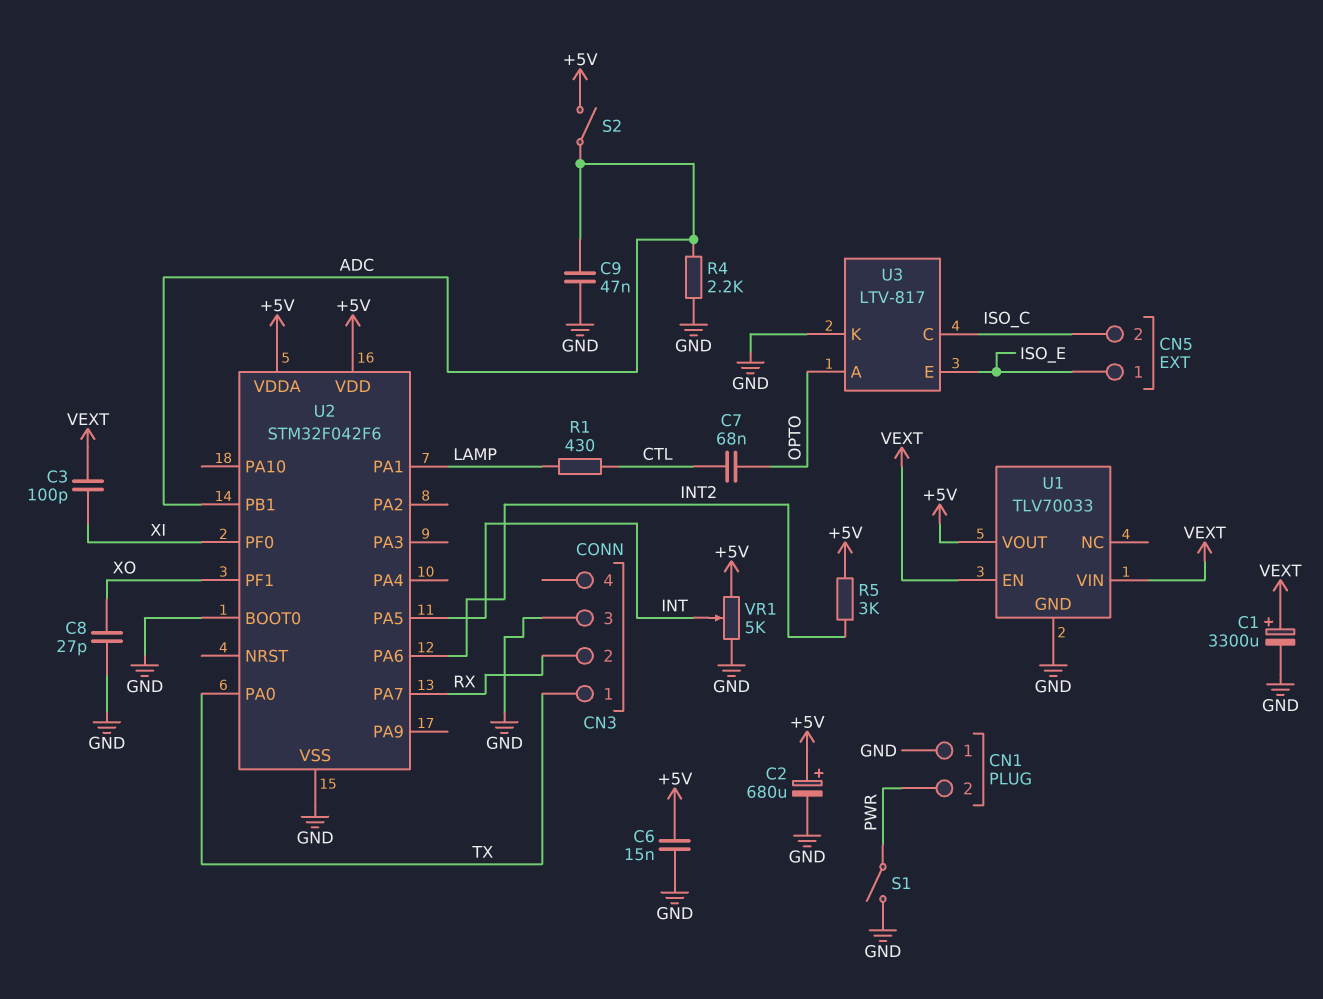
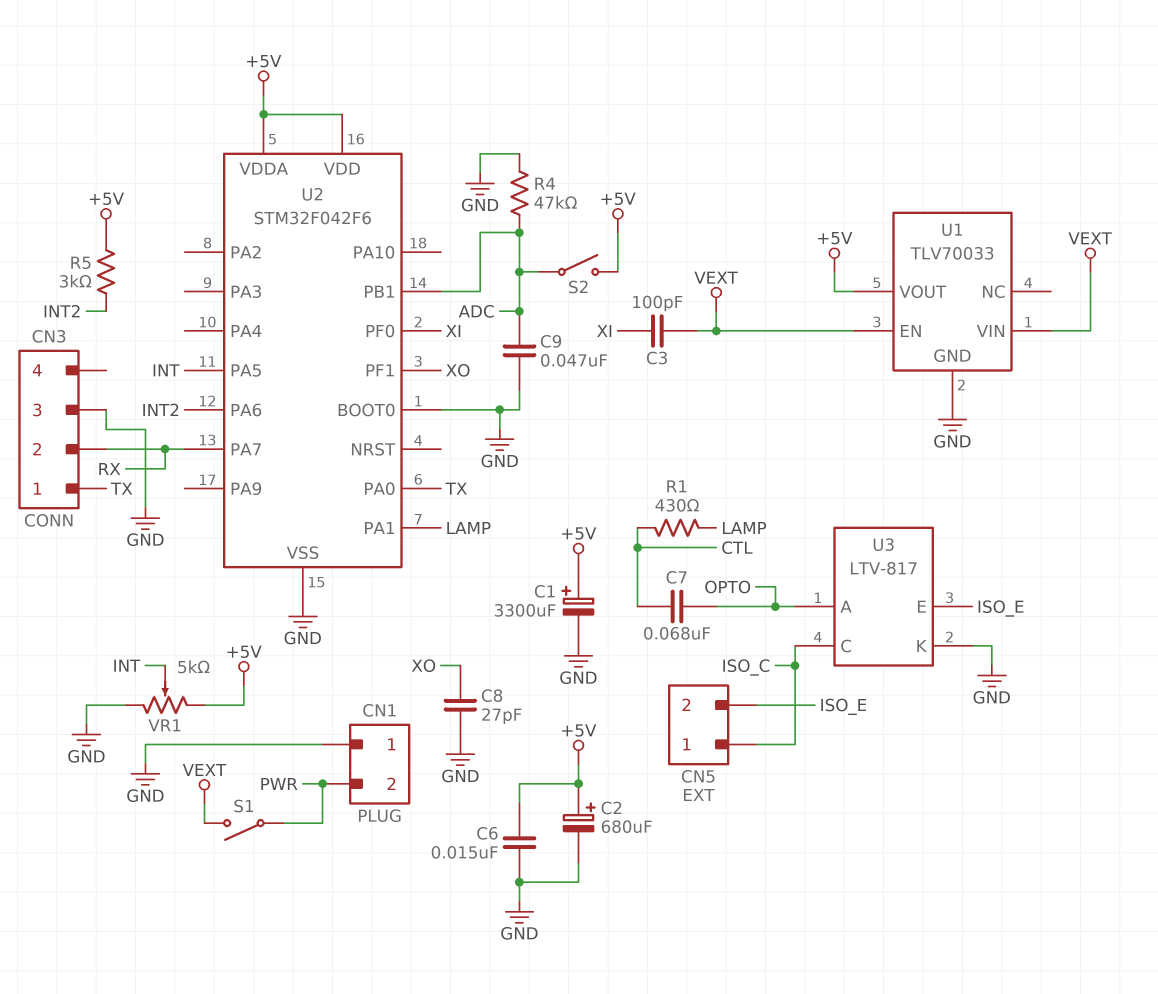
C1: 3300uF (plus VEXT, minus GND) -> 3300uF (plus +5V, minus GND)
CN5 pin 1: ISO_E -> ISO_C
CN5 pin 2: ISO_C -> ISO_E
R4: 2.2k (ADC, GND) -> 47k (ADC, GND)
S1: switch (GND, PWR) -> switch (PWR, VEXT)

